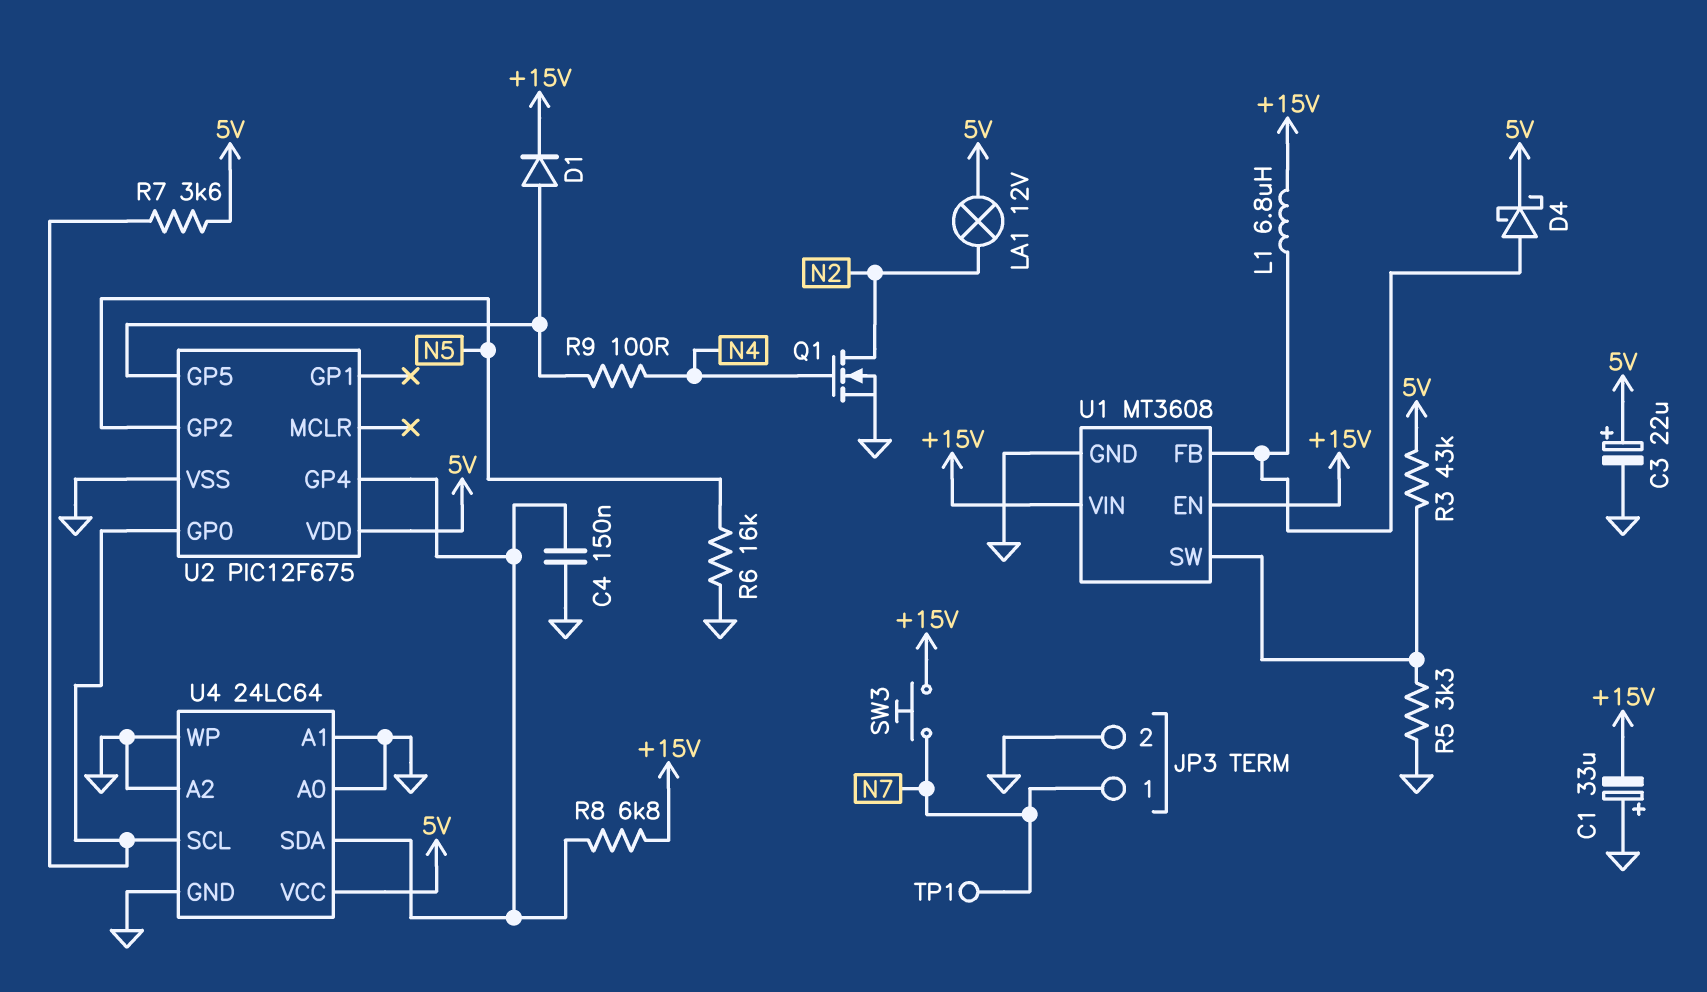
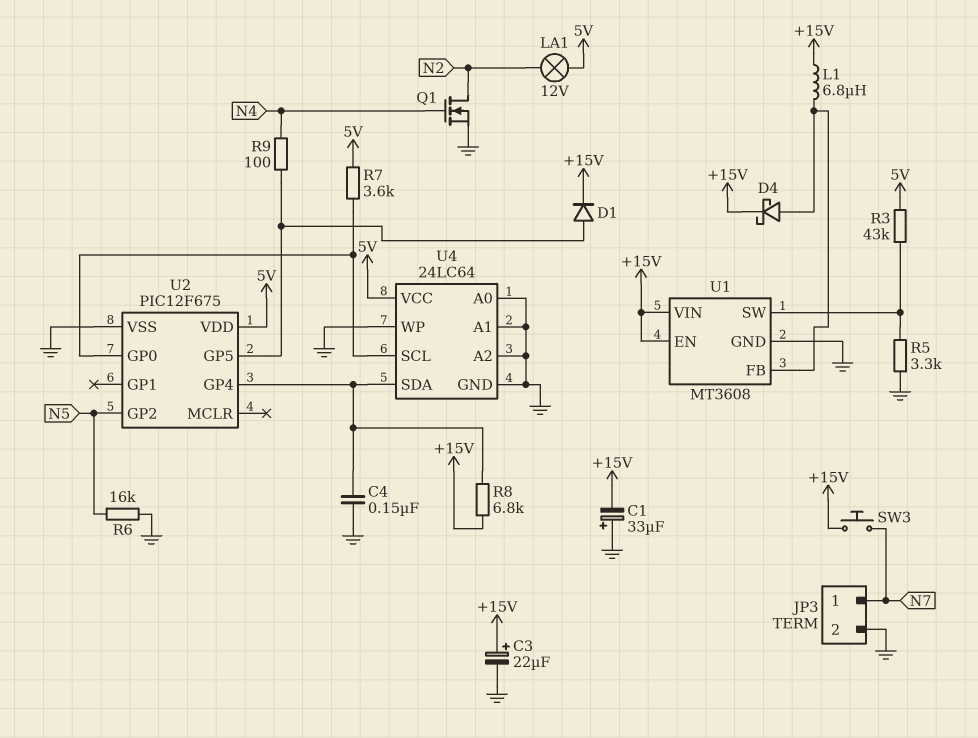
C3: 22uF (plus 5V, minus GND) -> 22uF (plus +15V, minus GND)
D4: schottky (A U1/FB, K 5V) -> schottky (A U1/FB, K +15V)
TP1: test point (N7) -> none

